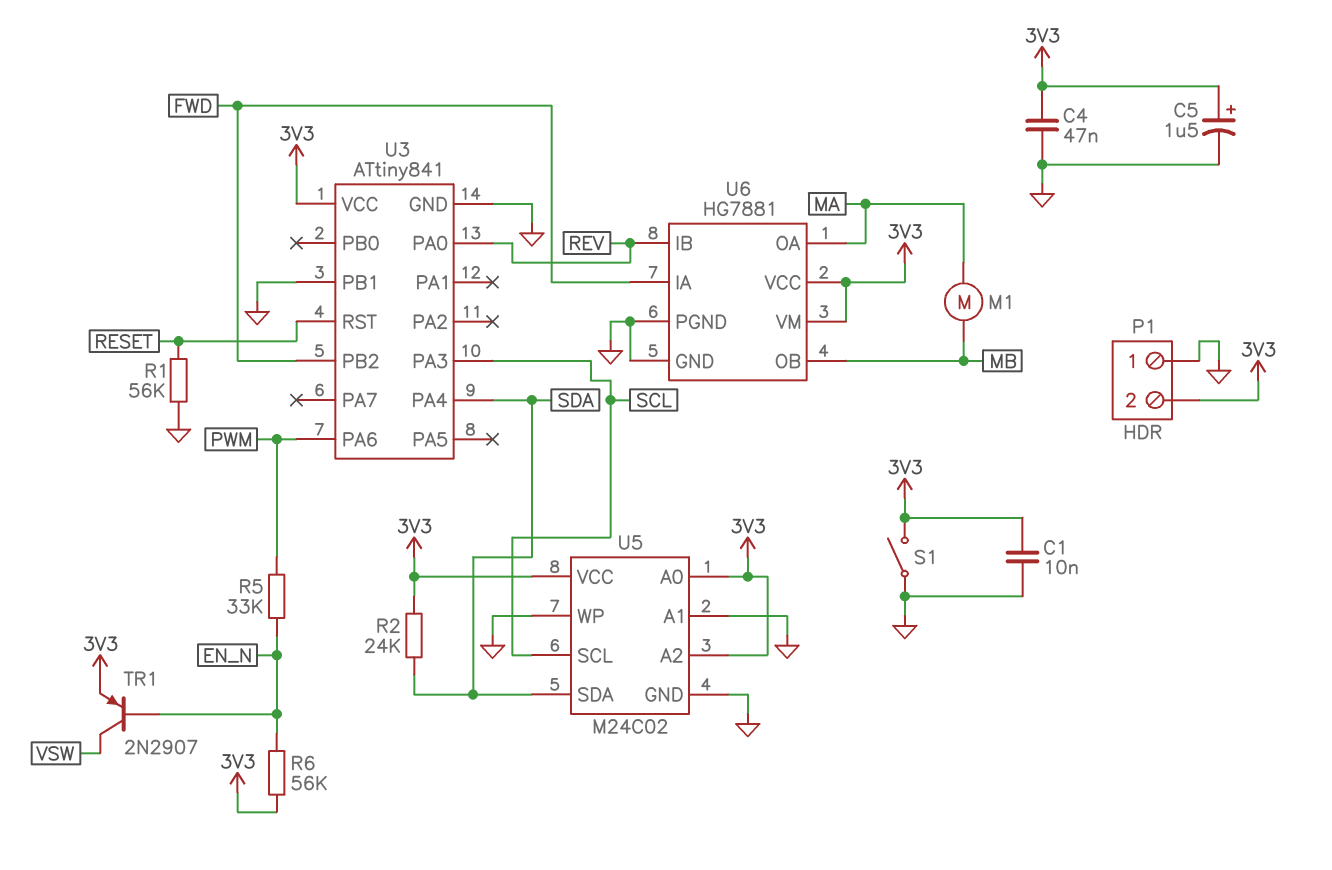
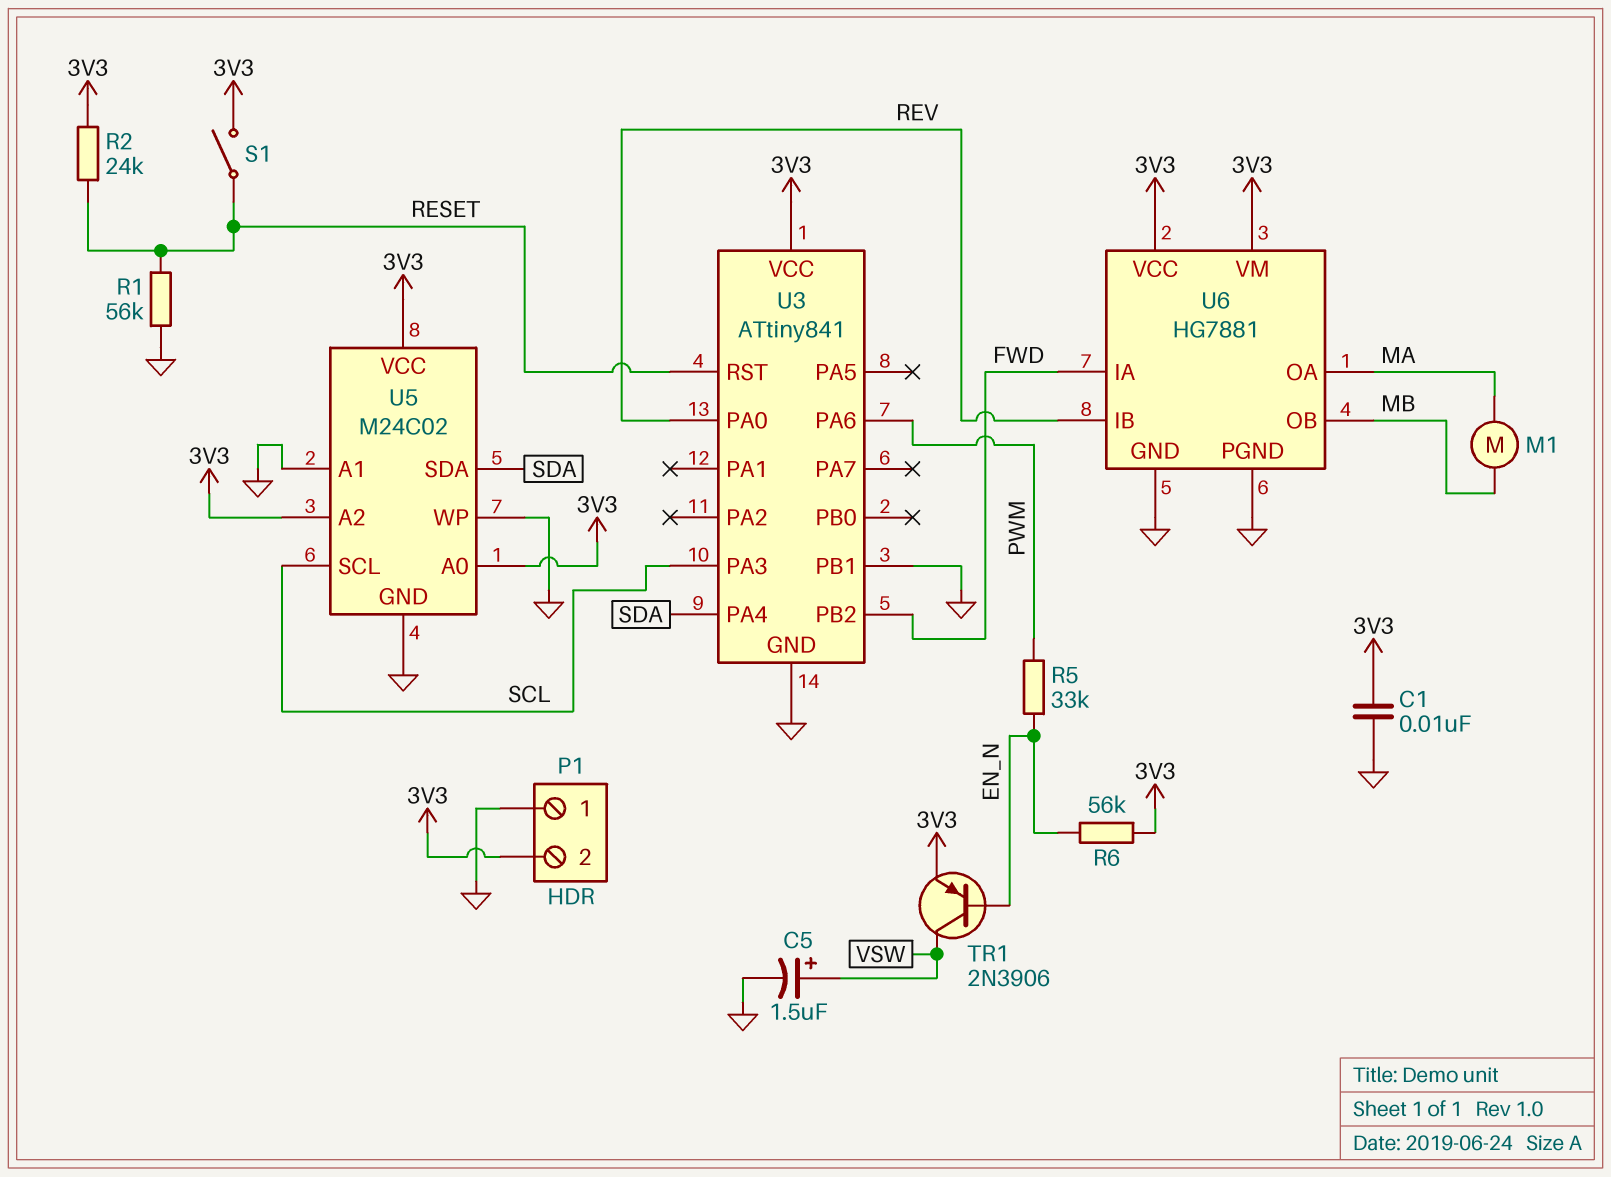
C4: 47nF (3V3, GND) -> none
C5: 1.5uF (plus 3V3, minus GND) -> 1.5uF (plus VSW, minus GND)
R2: 24k (3V3, SDA) -> 24k (3V3, RESET)
S1: switch (3V3, GND) -> switch (3V3, RESET)
TR1: PNP 2N2907 (B EN_N, C VSW, E 3V3) -> PNP 2N3906 (B EN_N, C VSW, E 3V3)

